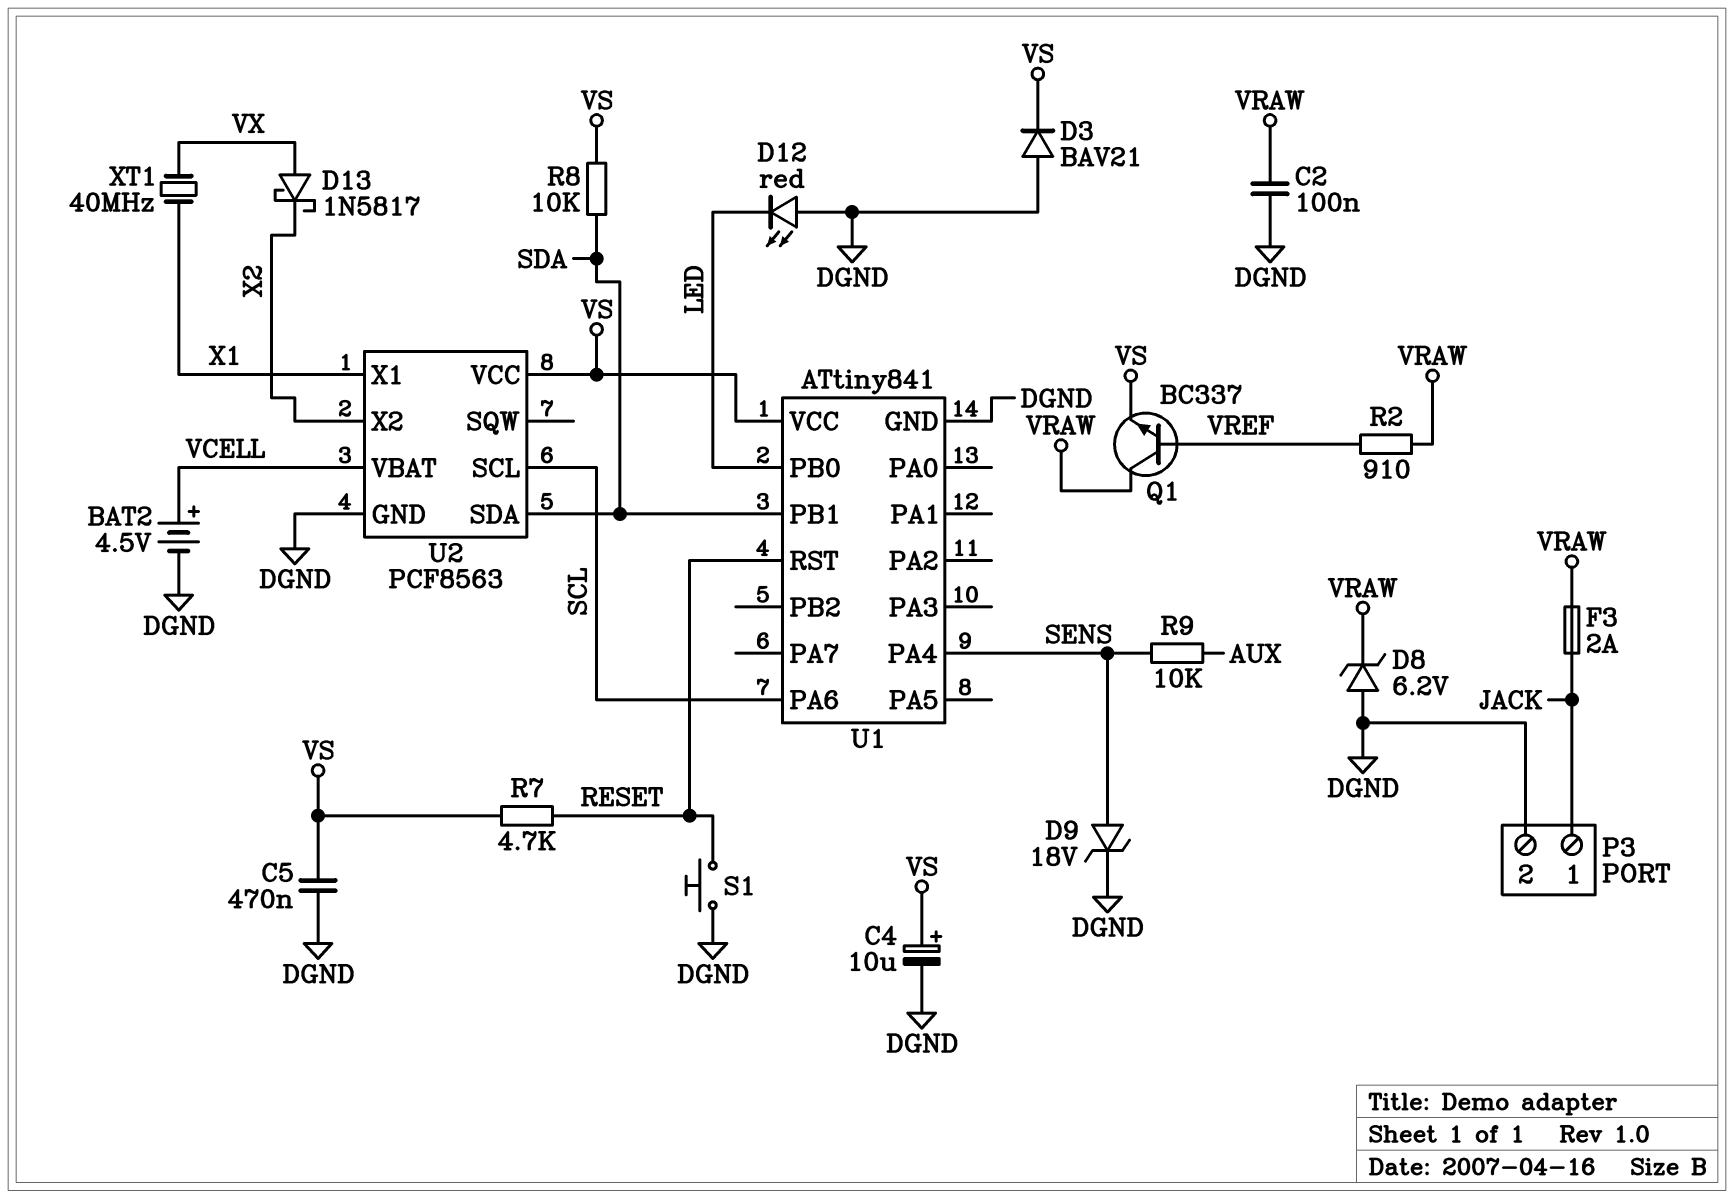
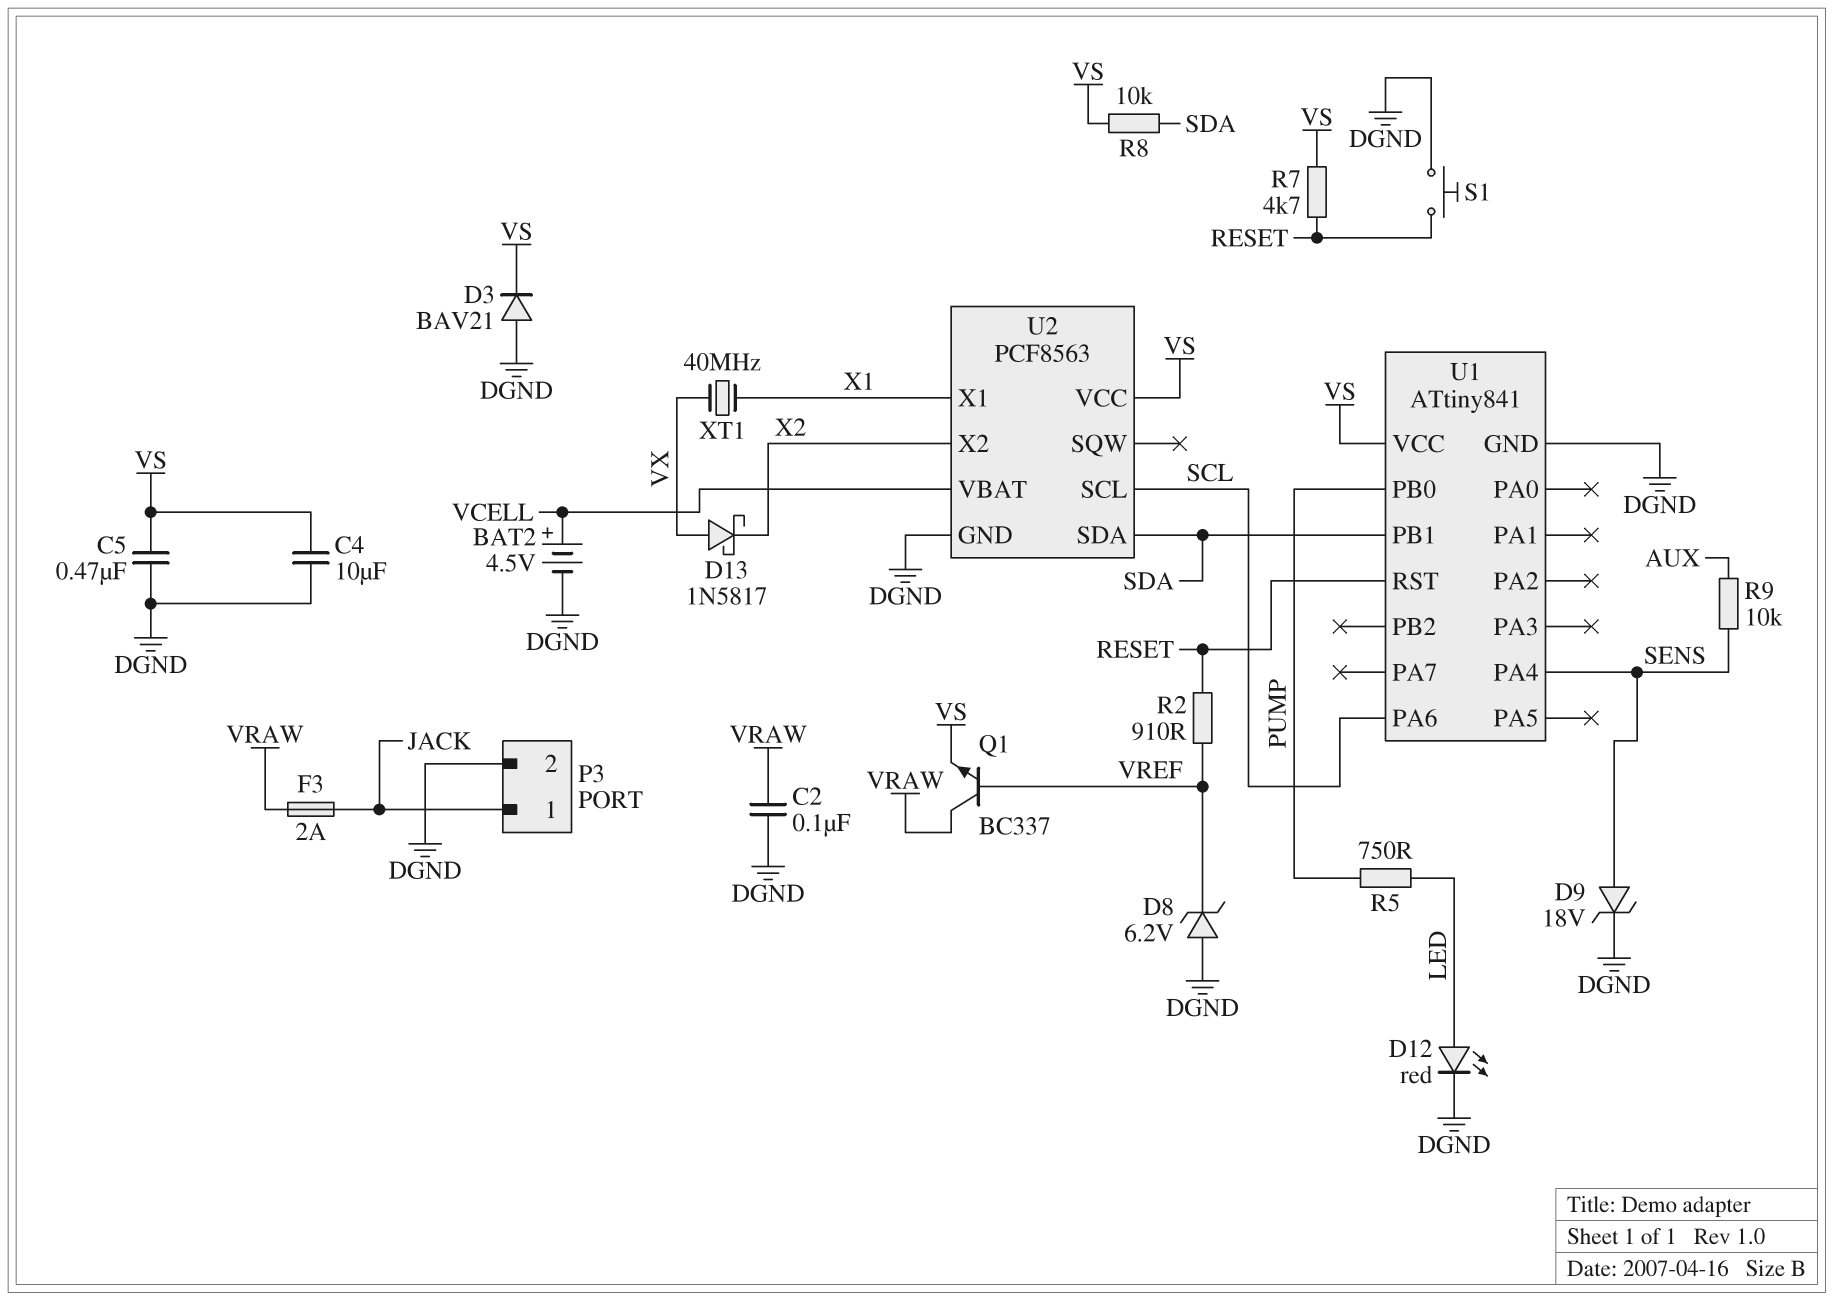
C4: 10uF (plus VS, minus DGND) -> 10uF (DGND, VS)
D8: zener 6.2V (A DGND, K VRAW) -> zener 6.2V (A DGND, K VREF)
D12: LED red (A DGND, K LED) -> LED red (A LED, K DGND)
R2: 910 (VRAW, VREF) -> 910 (RESET, VREF)
R5: none -> 750 (LED, PUMP)
U1 pin PB0: LED -> PUMP

